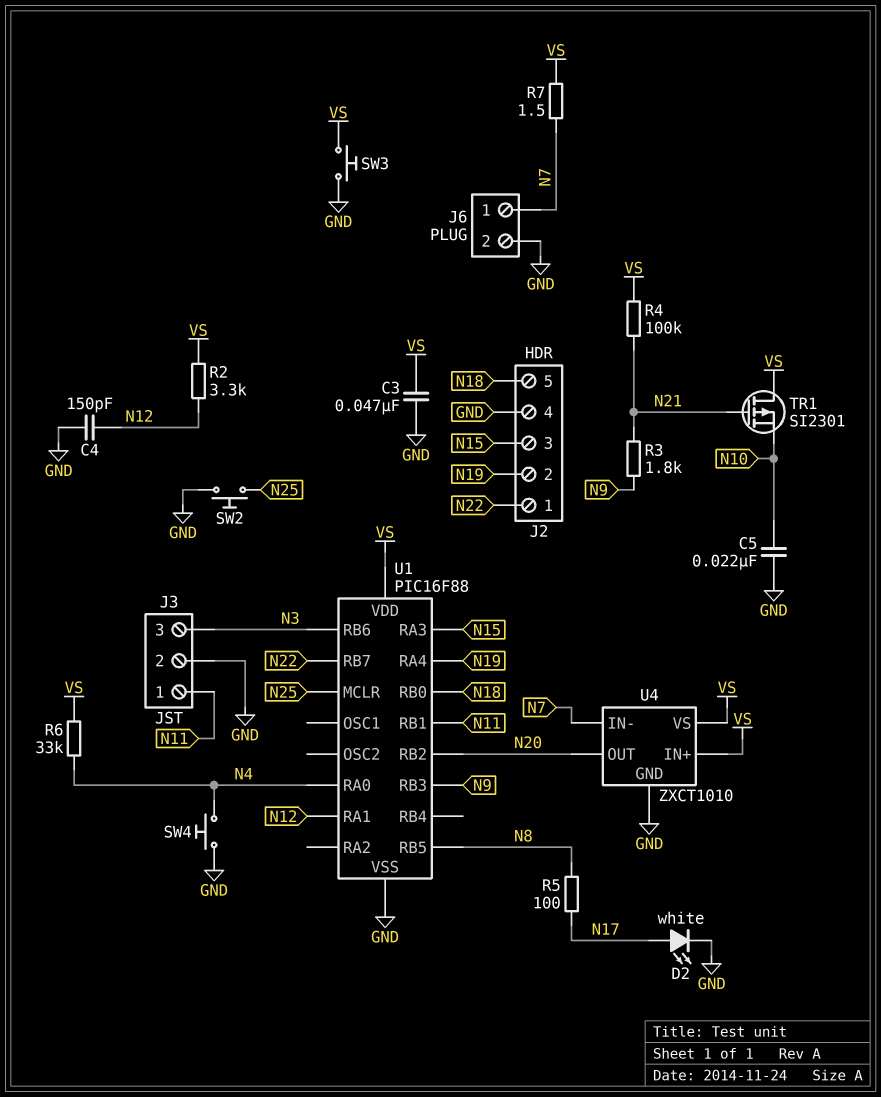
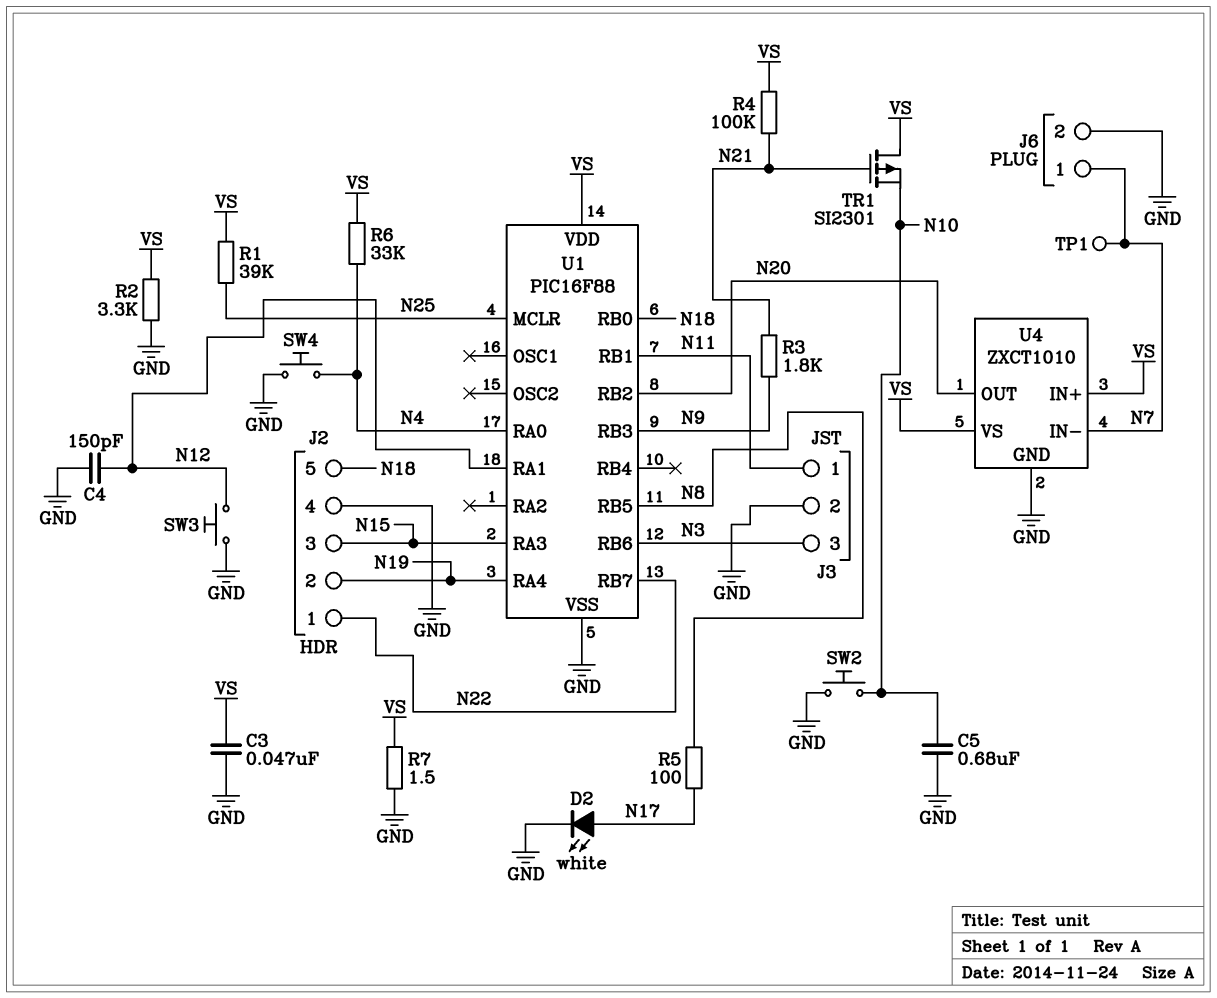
C5: 22nF (GND, N10) -> 680nF (GND, N10)
R1: none -> 39k (N25, VS)
R2: 3.3k (N12, VS) -> 3.3k (GND, VS)
R7: 1.5 (N7, VS) -> 1.5 (GND, VS)
SW2: button (GND, N25) -> button (GND, N10)
SW3: button (GND, VS) -> button (GND, N12)
TP1: none -> test point (N7)

